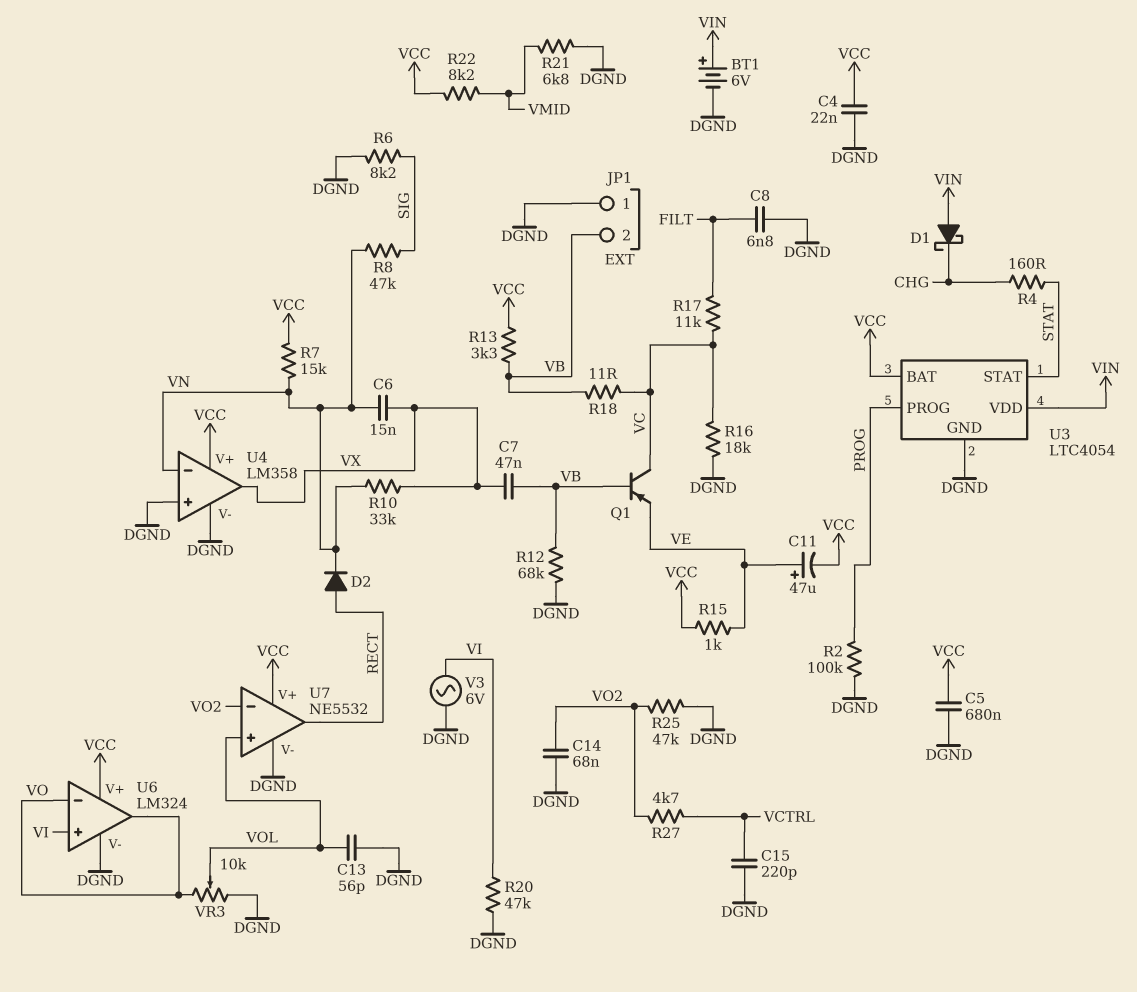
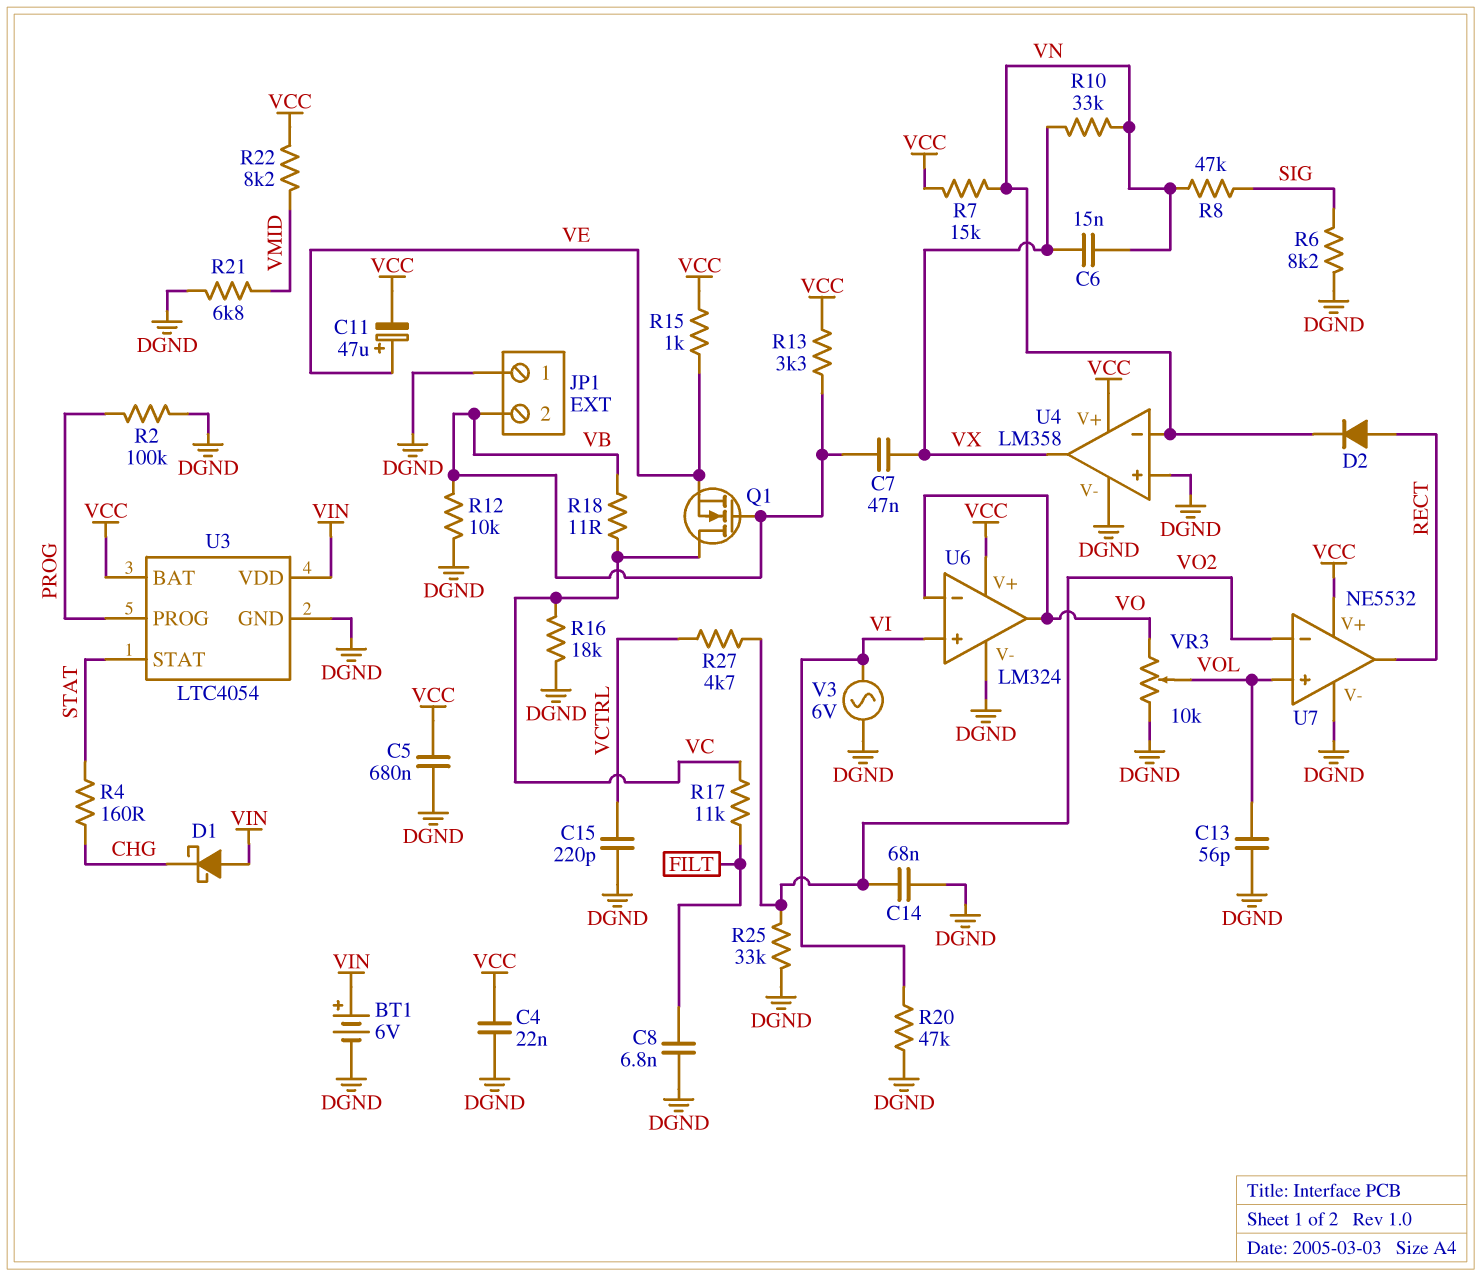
Q1: PNP (B VB, C VC, E VE) -> NMOS (G VB, D VC, S VE)
R12: 68k (DGND, VB) -> 10k (DGND, VB)
R25: 47k (DGND, VO2) -> 33k (DGND, VO2)

